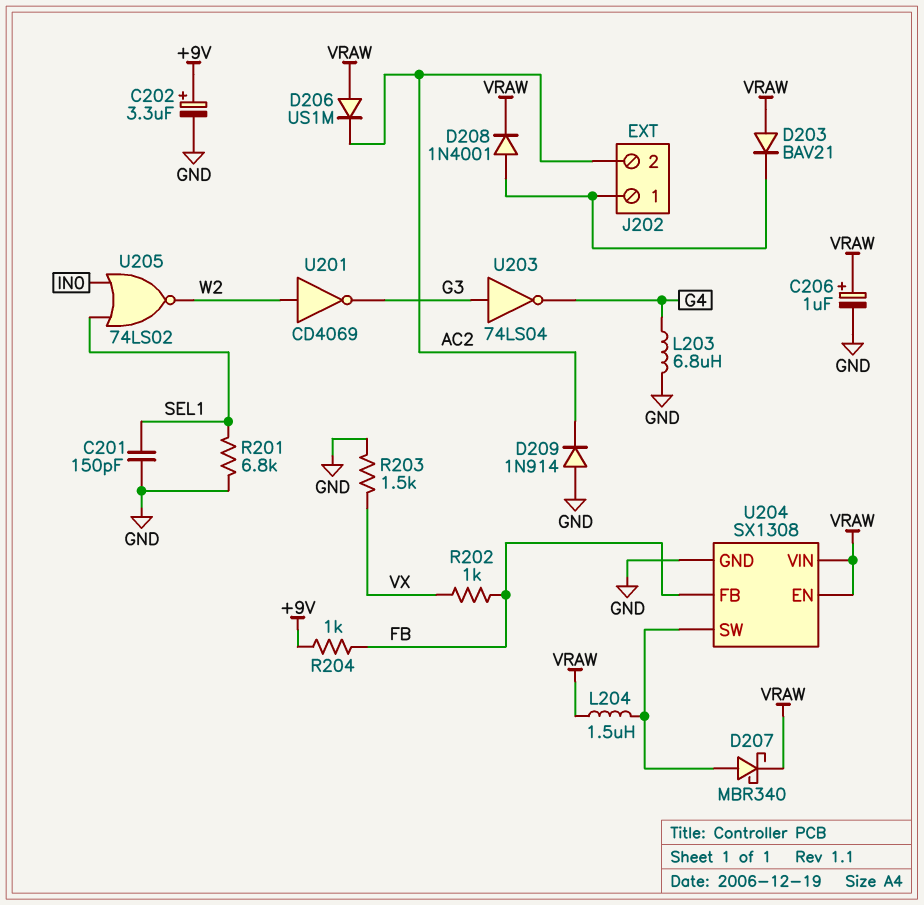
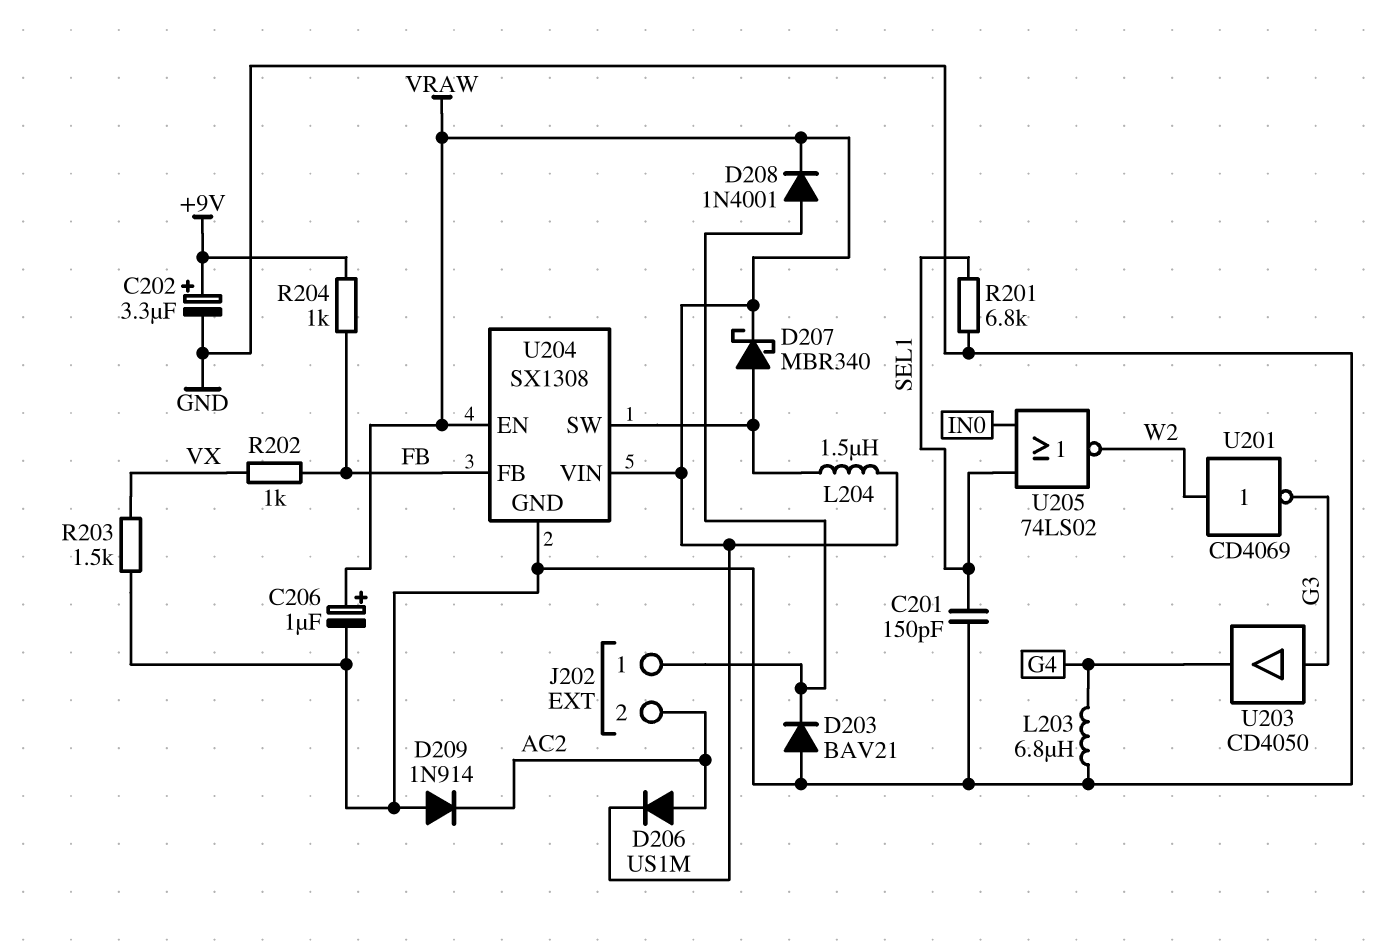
D203: diode BAV21 (A VRAW, K J202/1) -> diode BAV21 (A GND, K J202/1)
D206: diode US1M (A VRAW, K AC2) -> diode US1M (A AC2, K VRAW)
U203: NOT 74LS04 (in G3, out G4) -> buffer CD4050 (in G3, out G4)

